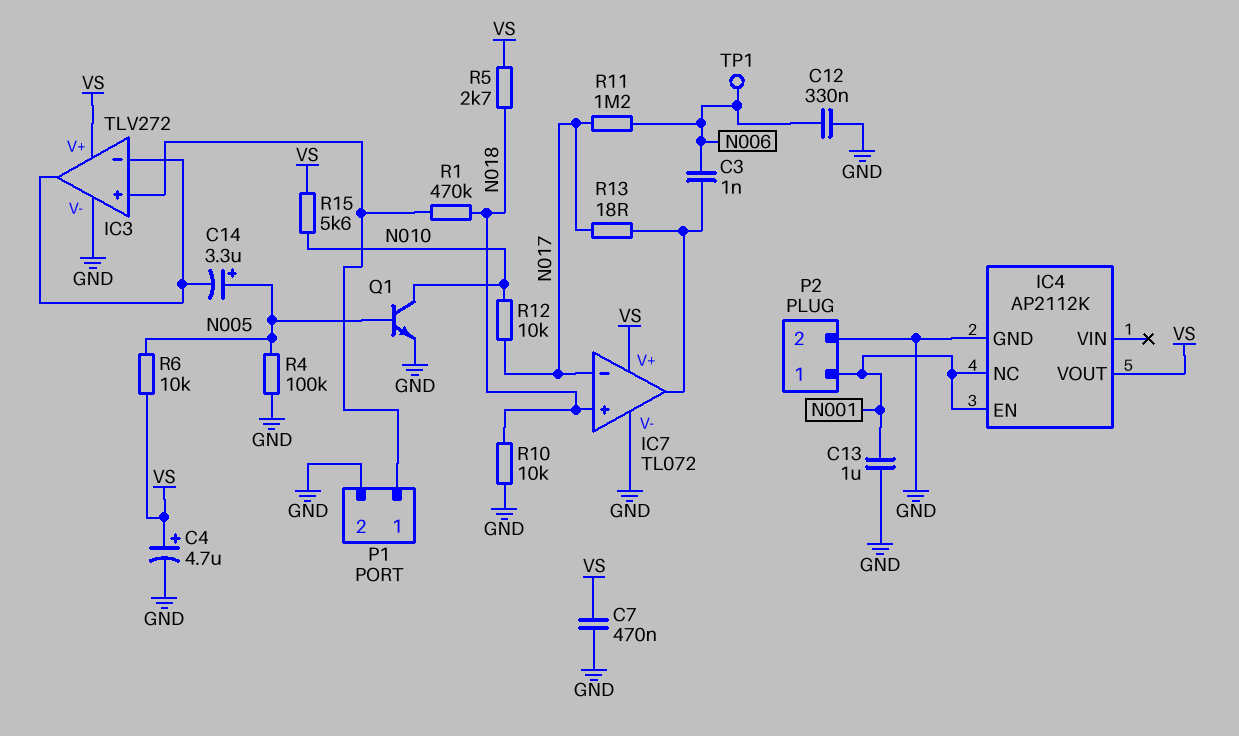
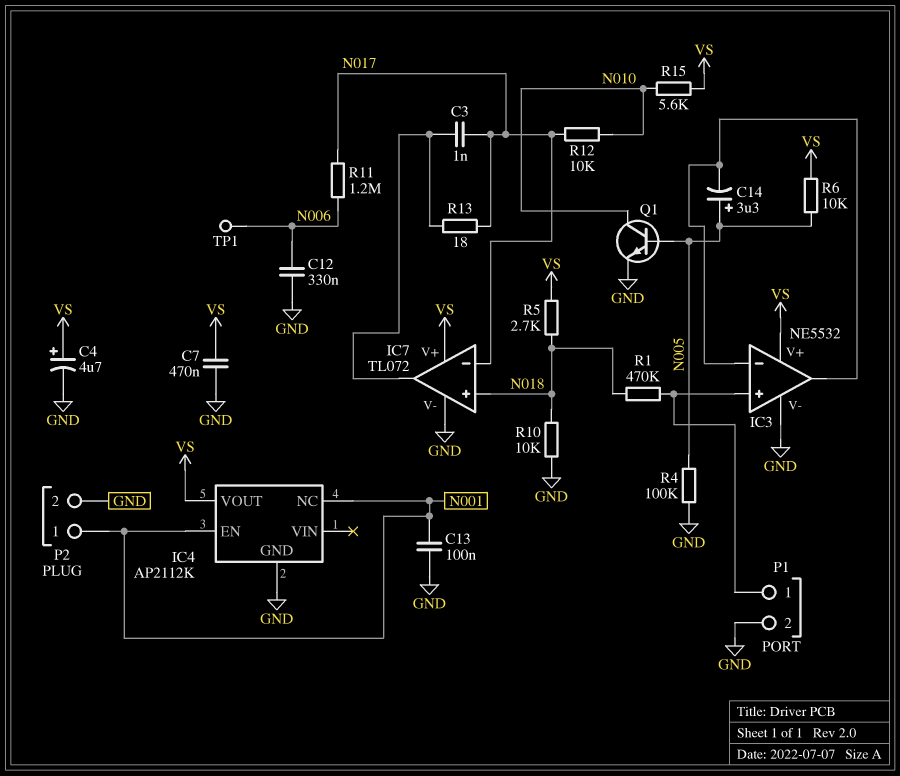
C3: 1nF (IC7/out, N006) -> 1nF (IC7/out, N017)
C13: 1uF (GND, N001) -> 100nF (GND, N001)
IC3: TLV272 -> NE5532

